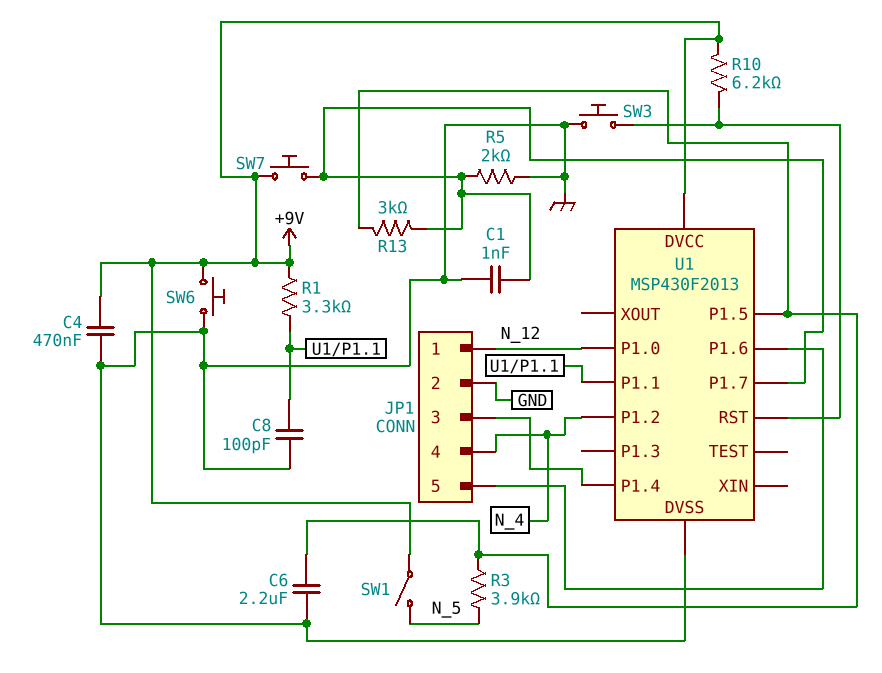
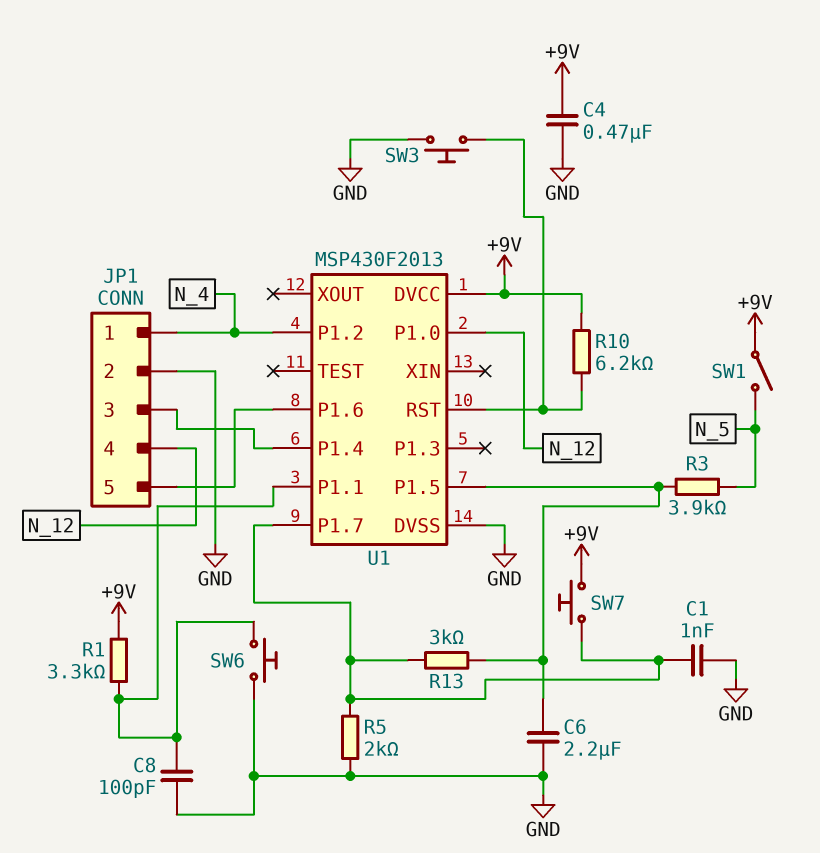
JP1 pin 1: N_12 -> N_4
JP1 pin 4: N_4 -> N_12
SW6: button (+9V, GND) -> button (GND, U1/P1.1)

